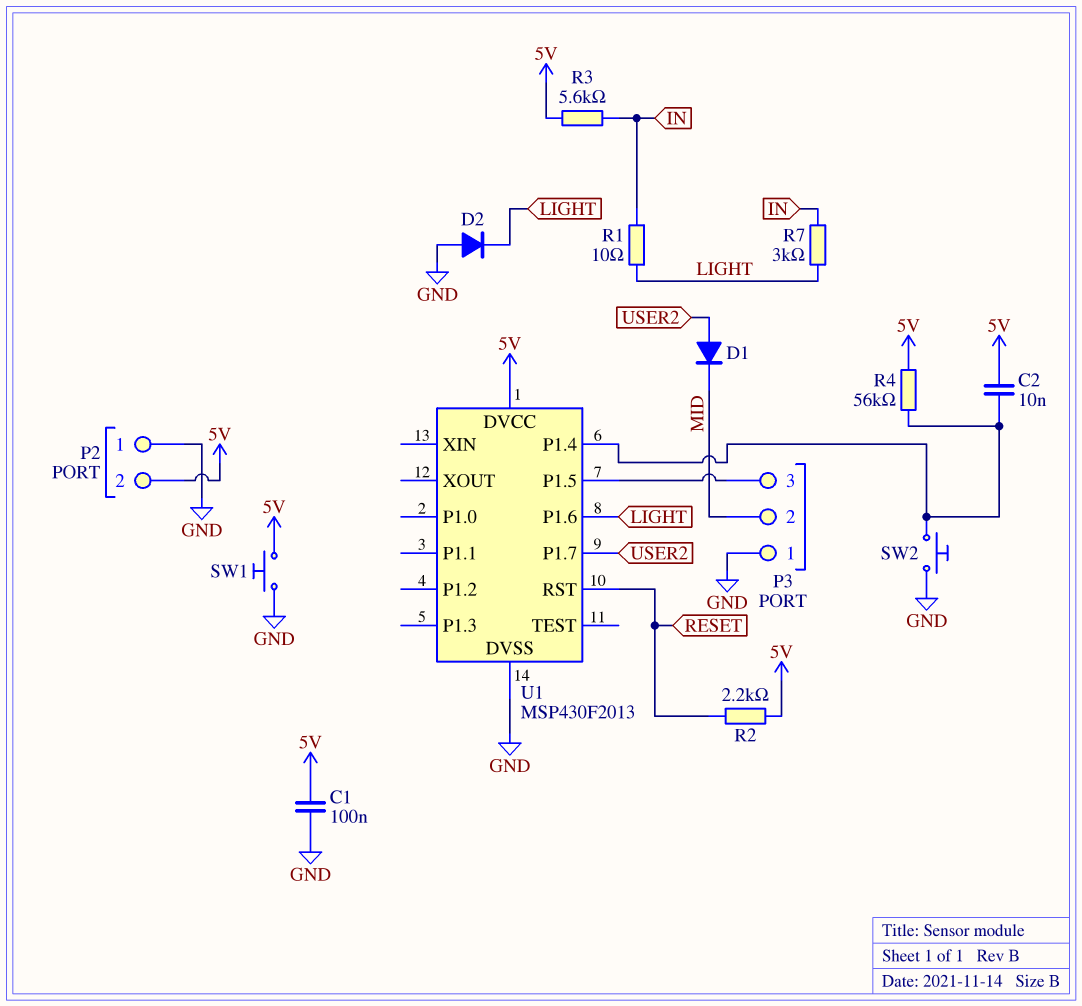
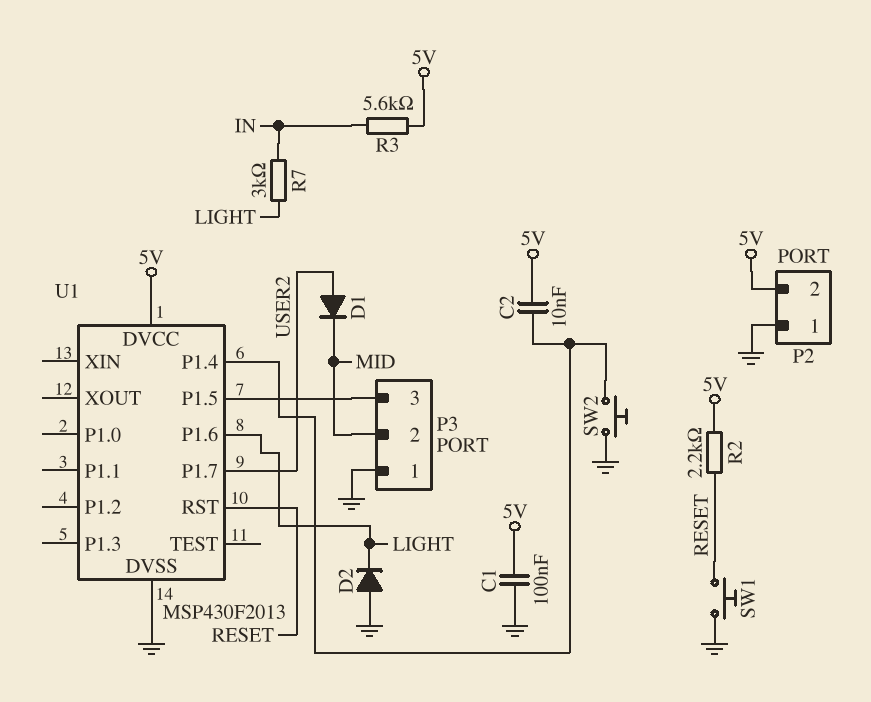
R1: 10 (IN, LIGHT) -> none
R4: 56k (5V, U1/P1.4) -> none
SW1: button (5V, GND) -> button (GND, RESET)

